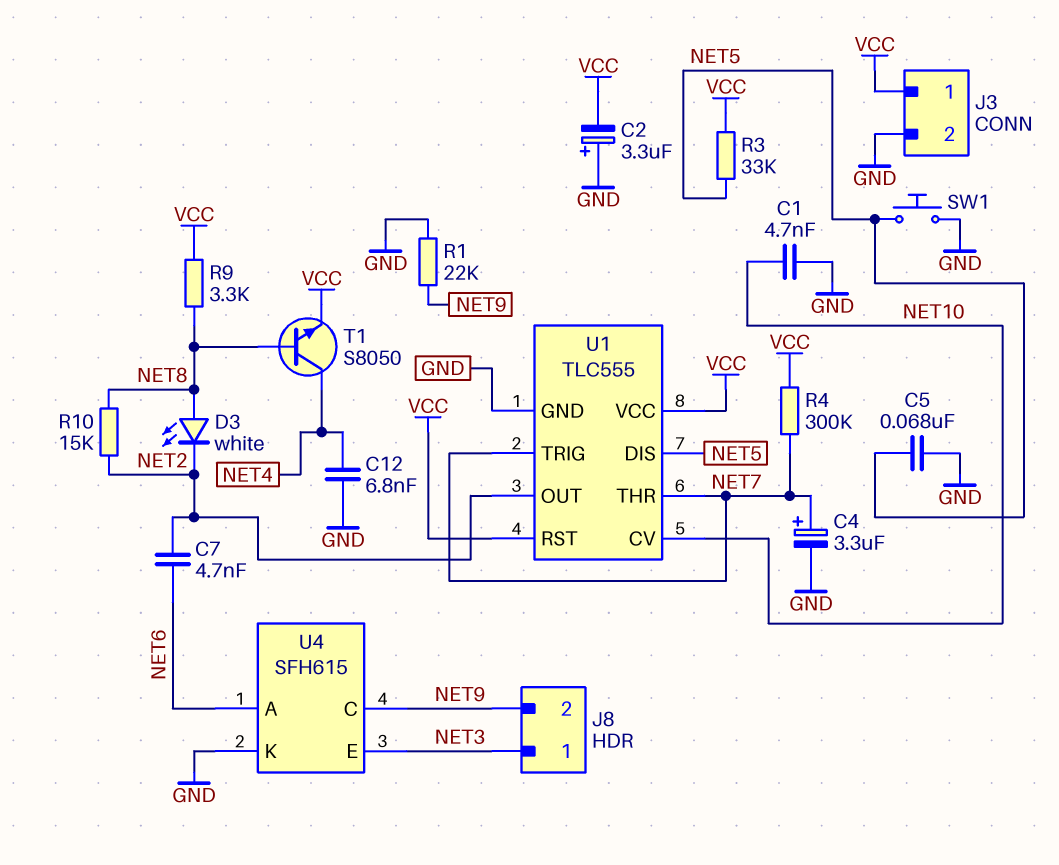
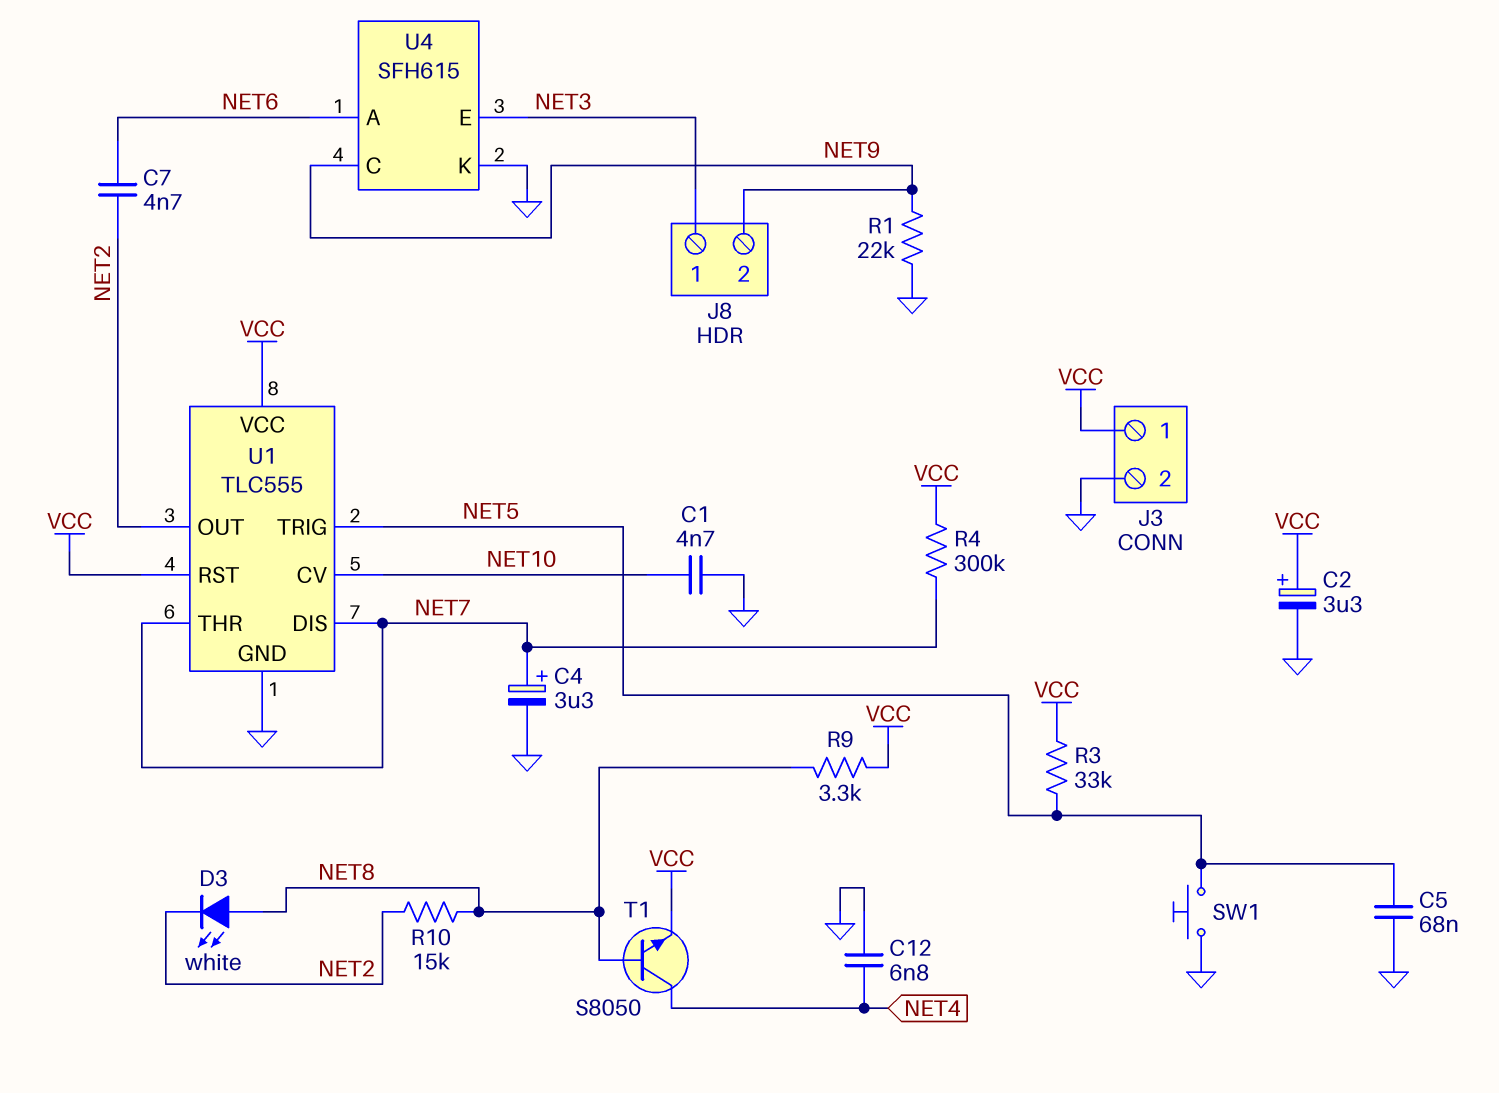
C2: 3.3uF (plus GND, minus VCC) -> 3.3uF (plus VCC, minus GND)
U1 pin DIS: NET5 -> NET7
U1 pin TRIG: NET7 -> NET5

